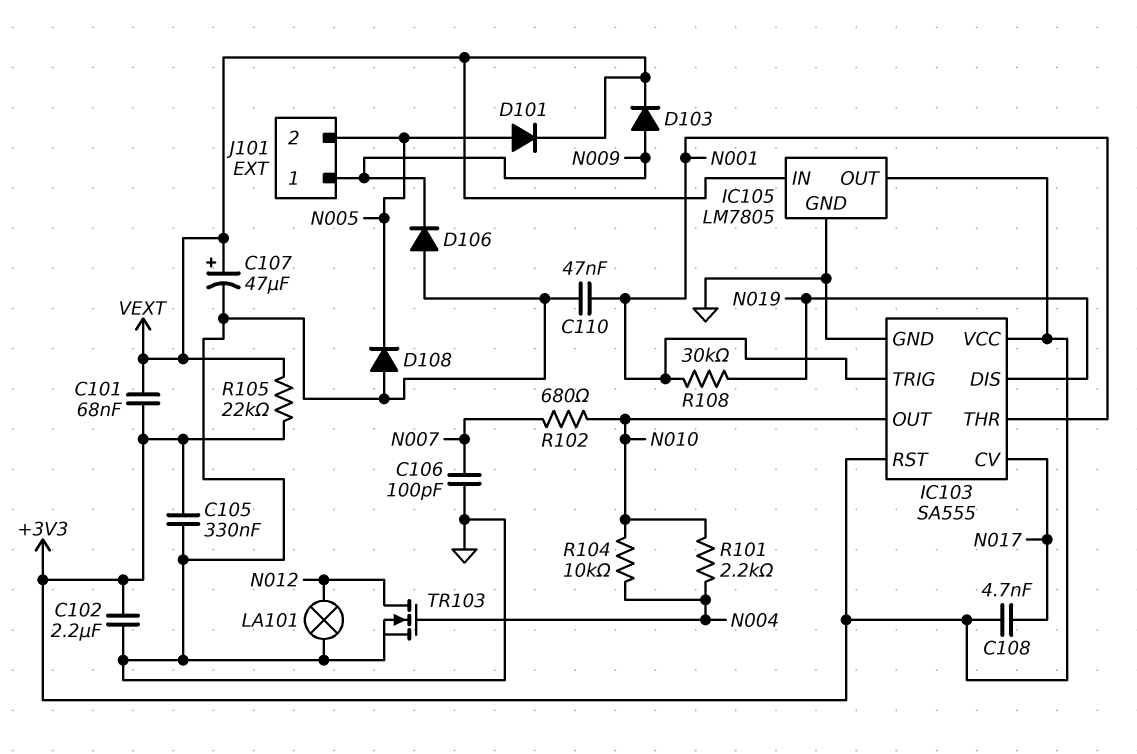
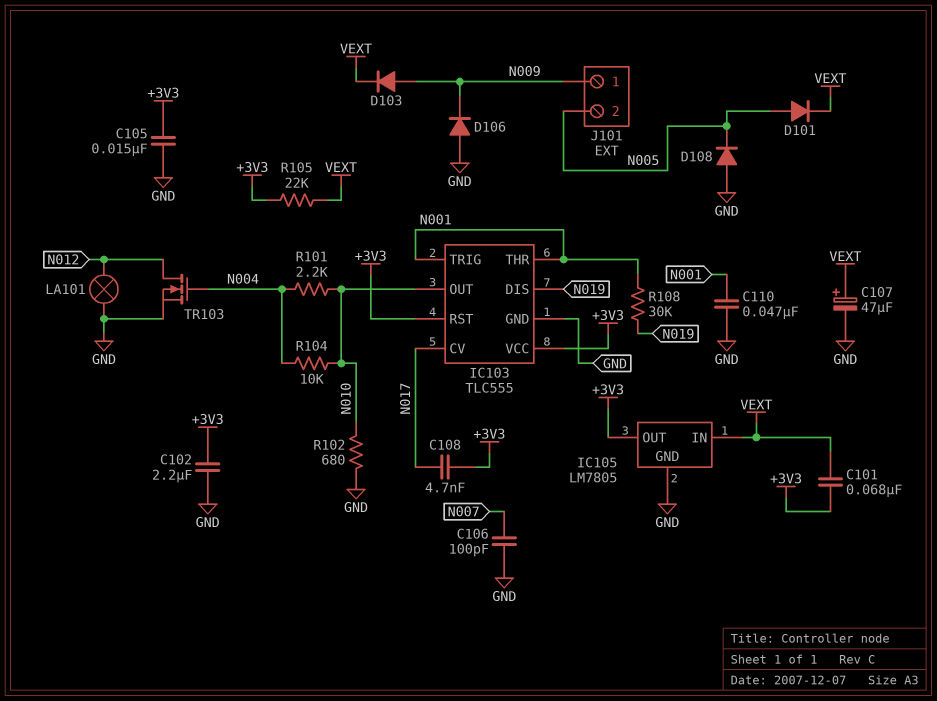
C105: 330nF (+3V3, GND) -> 15nF (+3V3, GND)
IC103: SA555 -> TLC555
R102: 680 (N007, N010) -> 680 (GND, N010)

